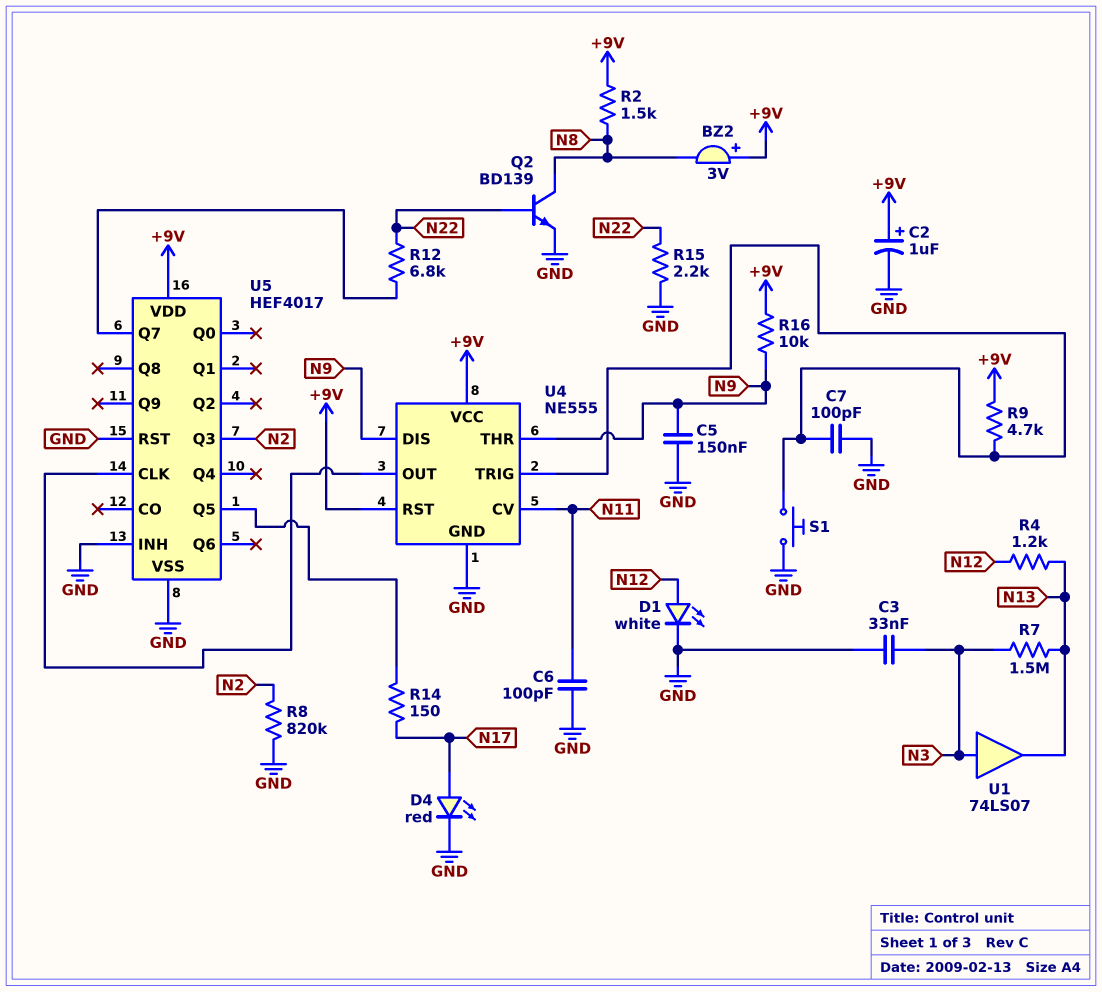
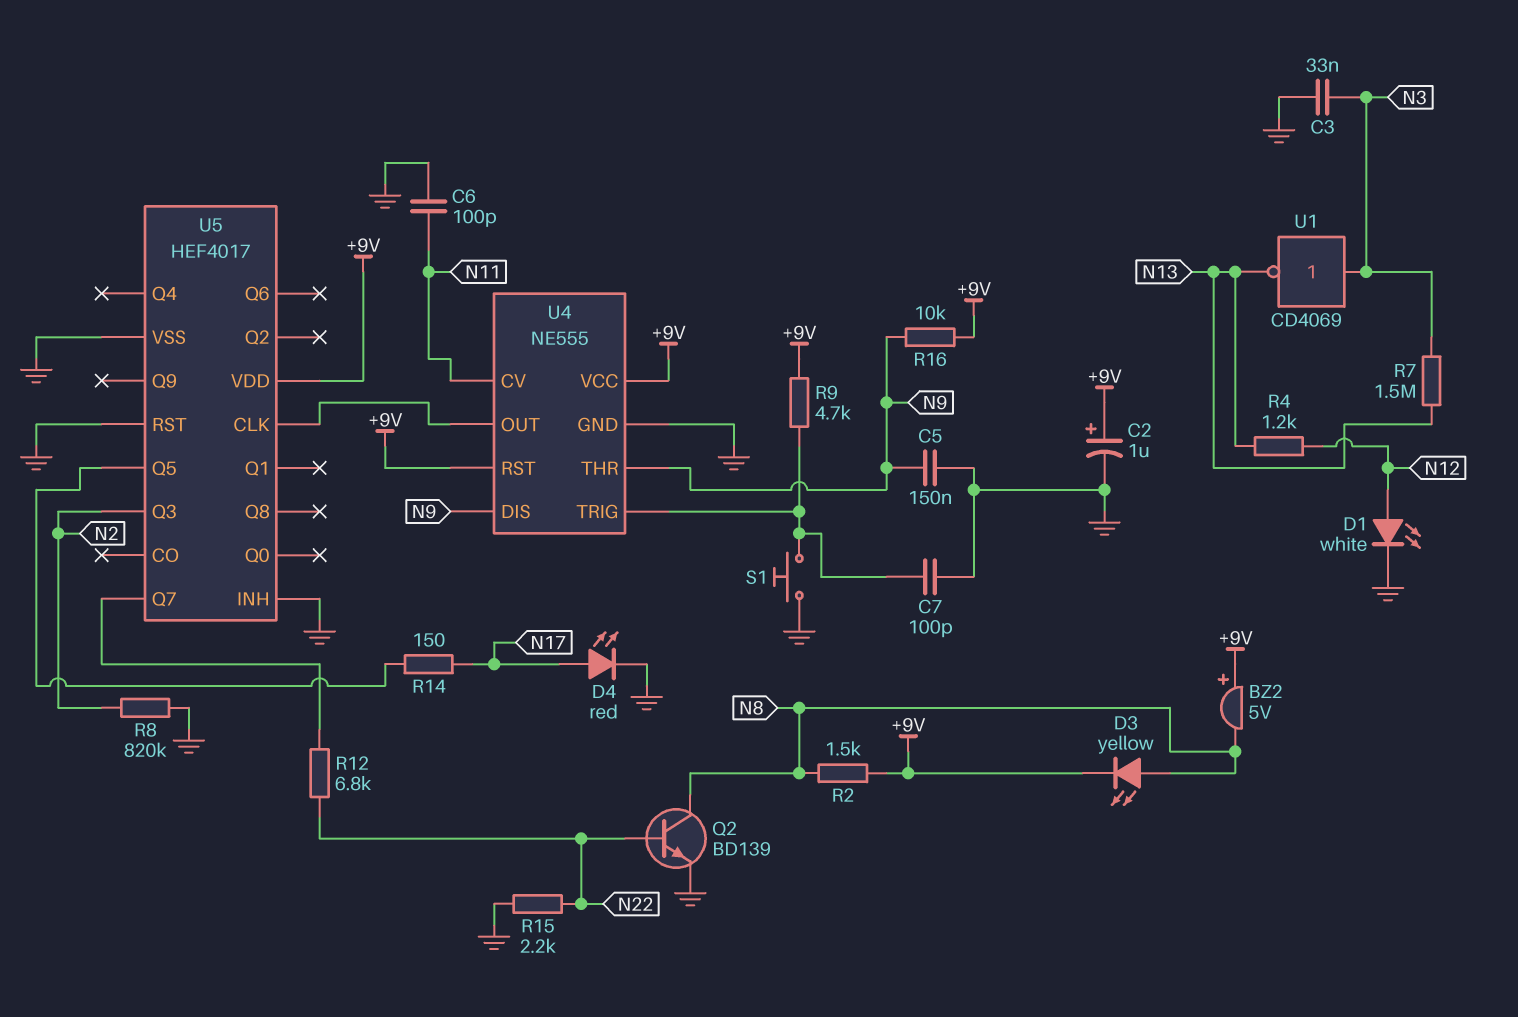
BZ2: buzzer 3V (plus +9V, minus N8) -> buzzer 5V (plus +9V, minus N8)
D3: none -> LED yellow (A N8, K +9V)
U1: buffer 74LS07 (in N3, out N13) -> NOT CD4069 (in N3, out N13)

